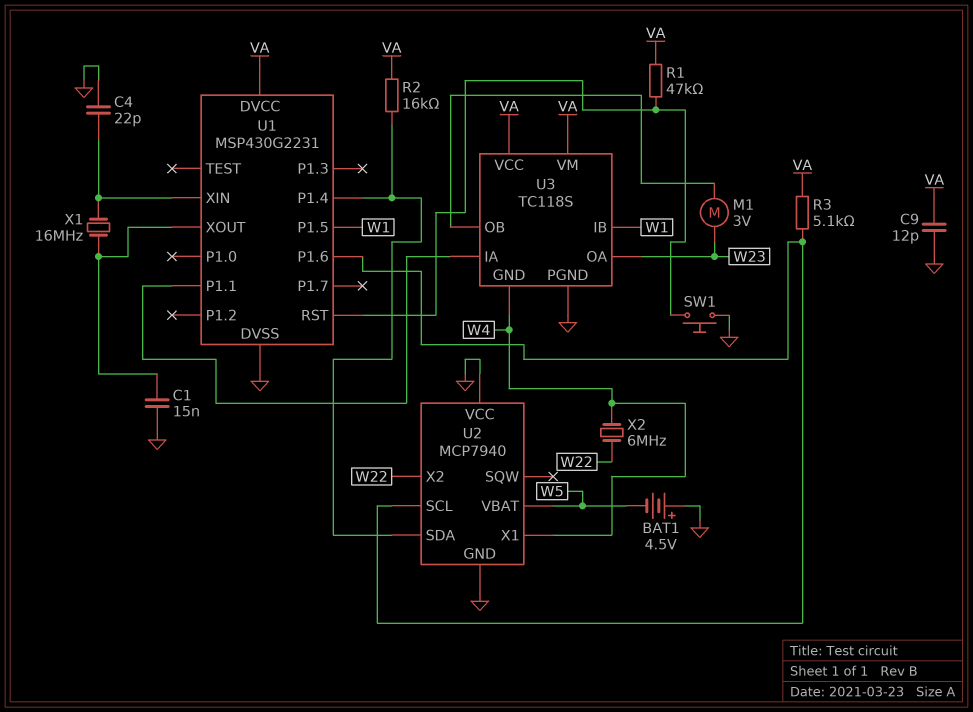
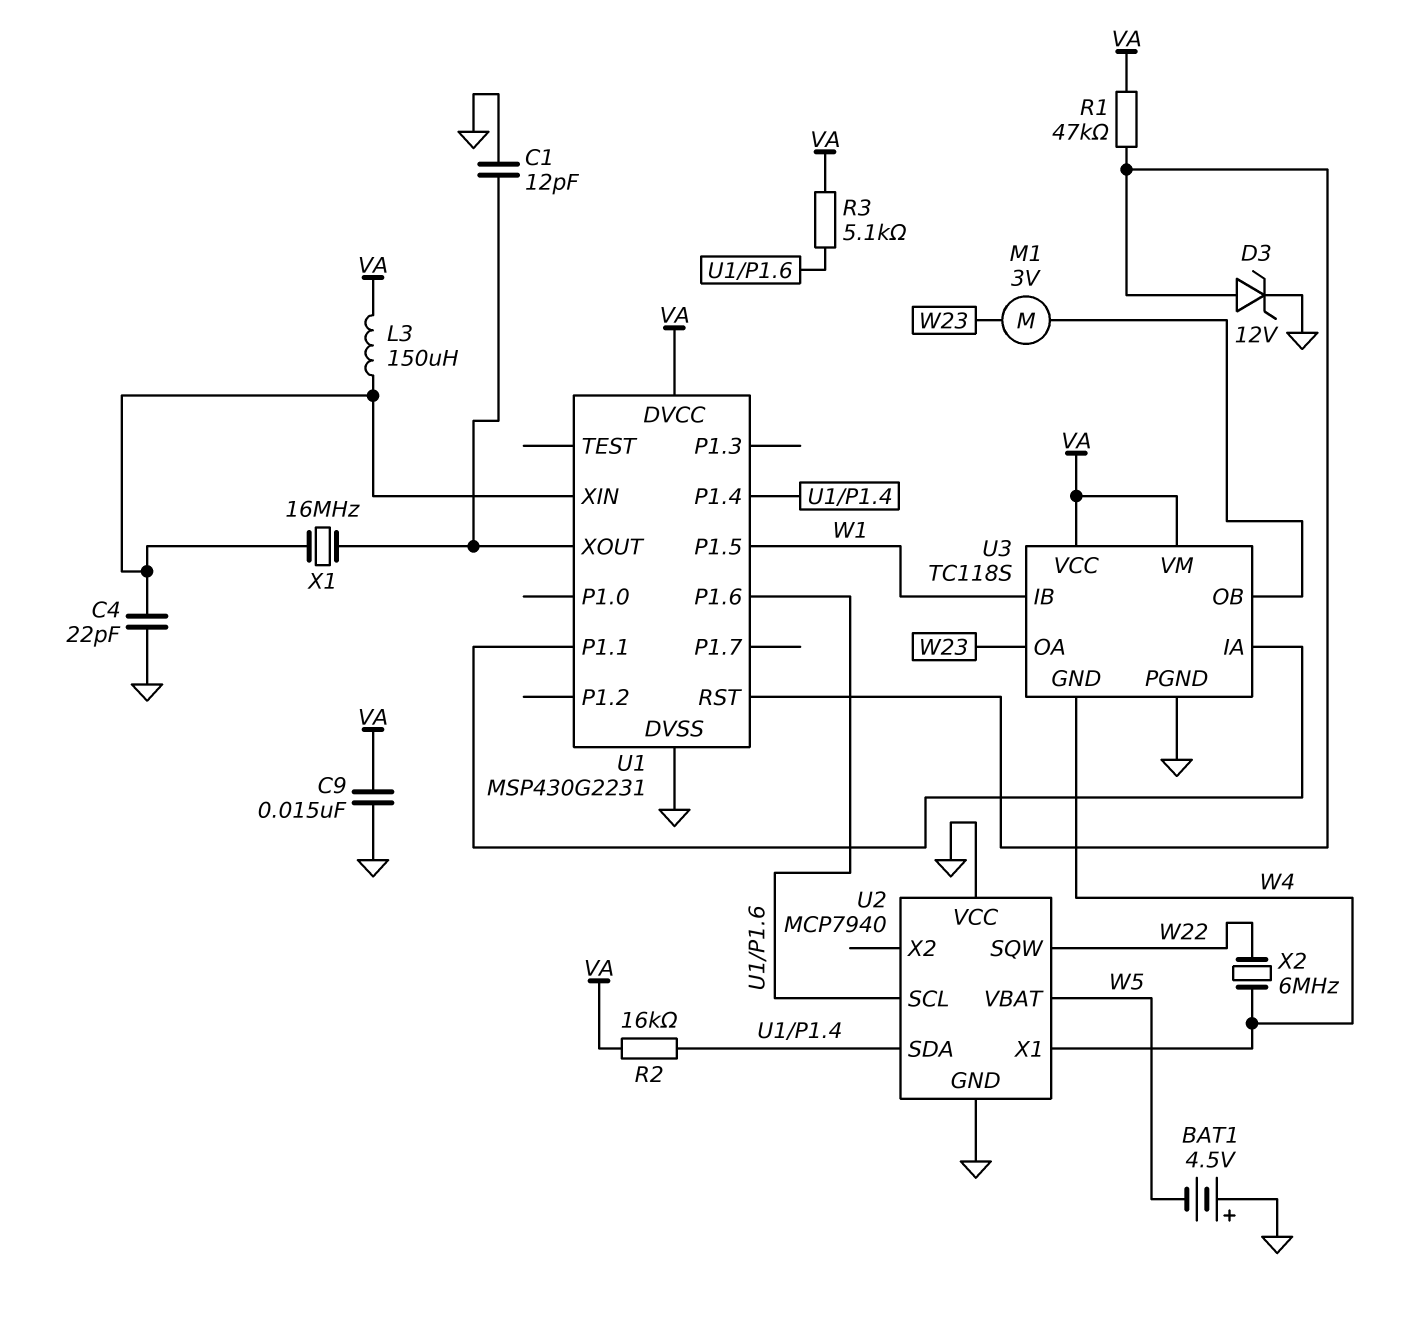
C1: 15nF (GND, U1/XOUT) -> 12pF (GND, U1/XOUT)
C9: 12pF (GND, VA) -> 15nF (GND, VA)
D3: none -> zener 12V (A U1/RST, K GND)
L3: none -> 150uH (U1/XIN, VA)
SW1: button (GND, U1/RST) -> none
U2 pin SQW: none -> W22
U2 pin X2: W22 -> none

